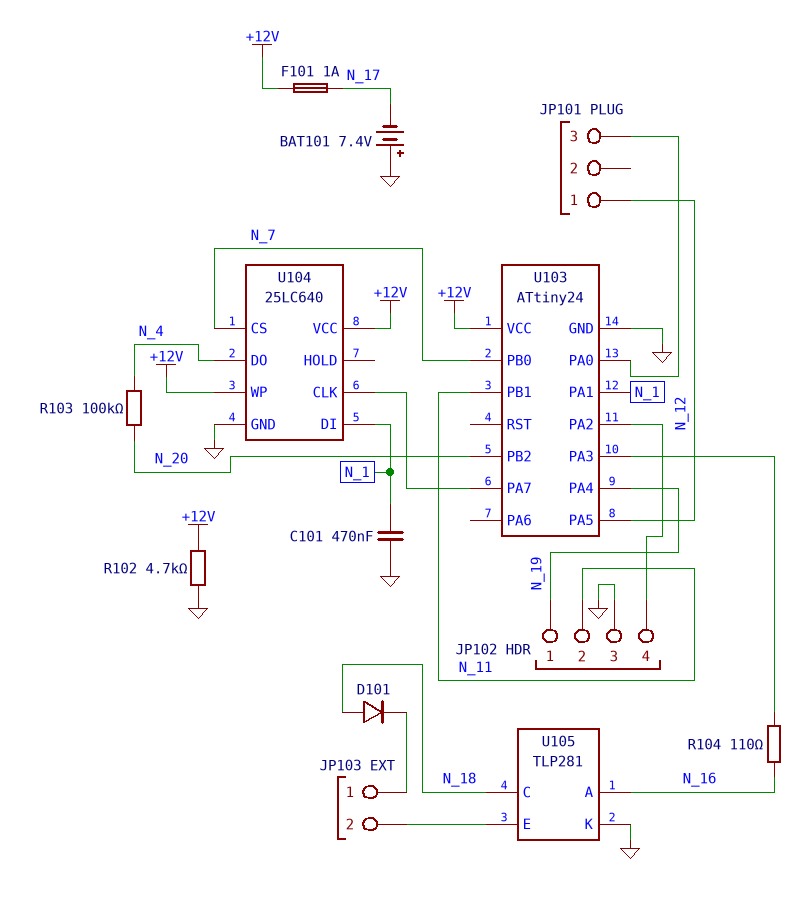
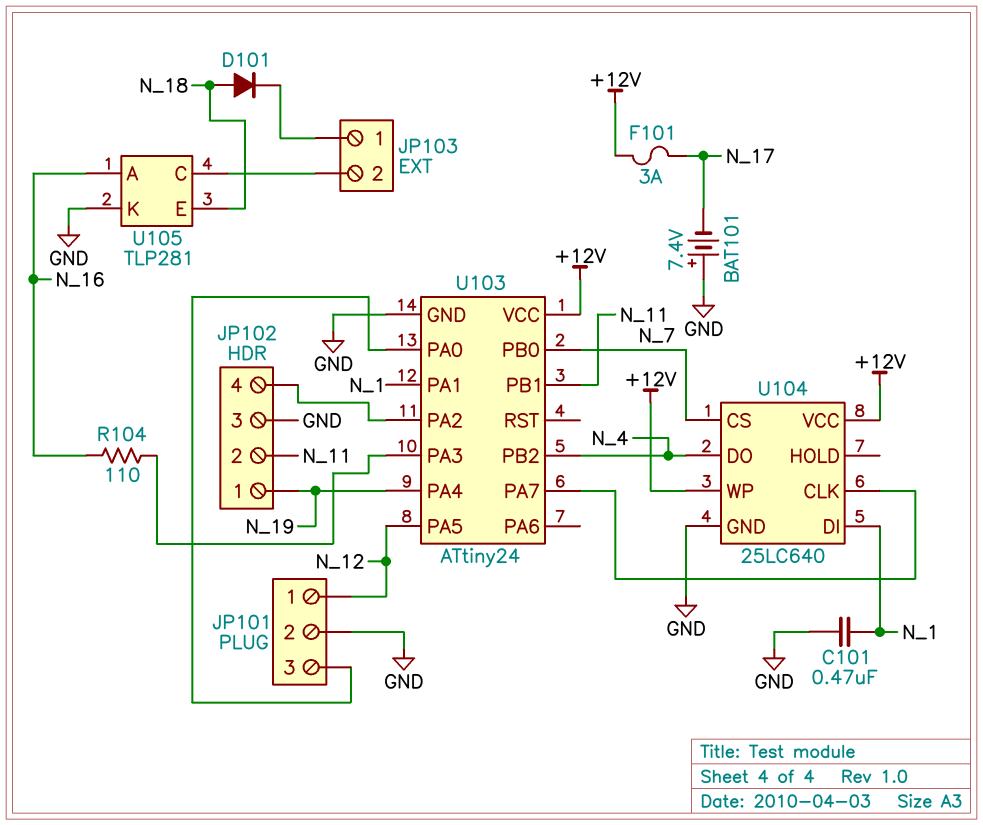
F101: 1A (+12V, N_17) -> 3A (+12V, N_17)
JP101 pin 2: none -> GND
R102: 4.7k (+12V, GND) -> none
R103: 100k (N_4, N_20) -> none
U103 pin PB2: N_20 -> N_4
U105 pin C: N_18 -> JP103/2
U105 pin E: JP103/2 -> N_18

